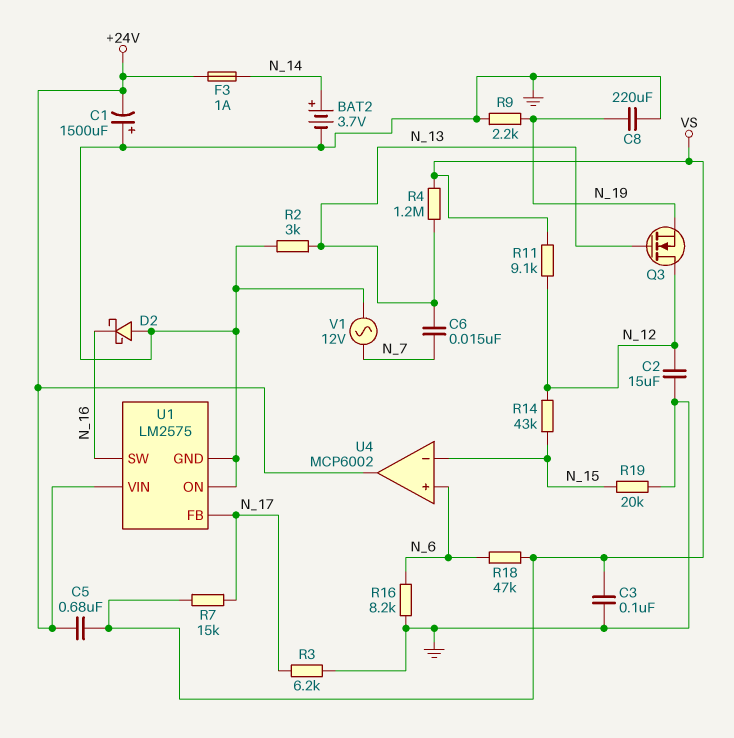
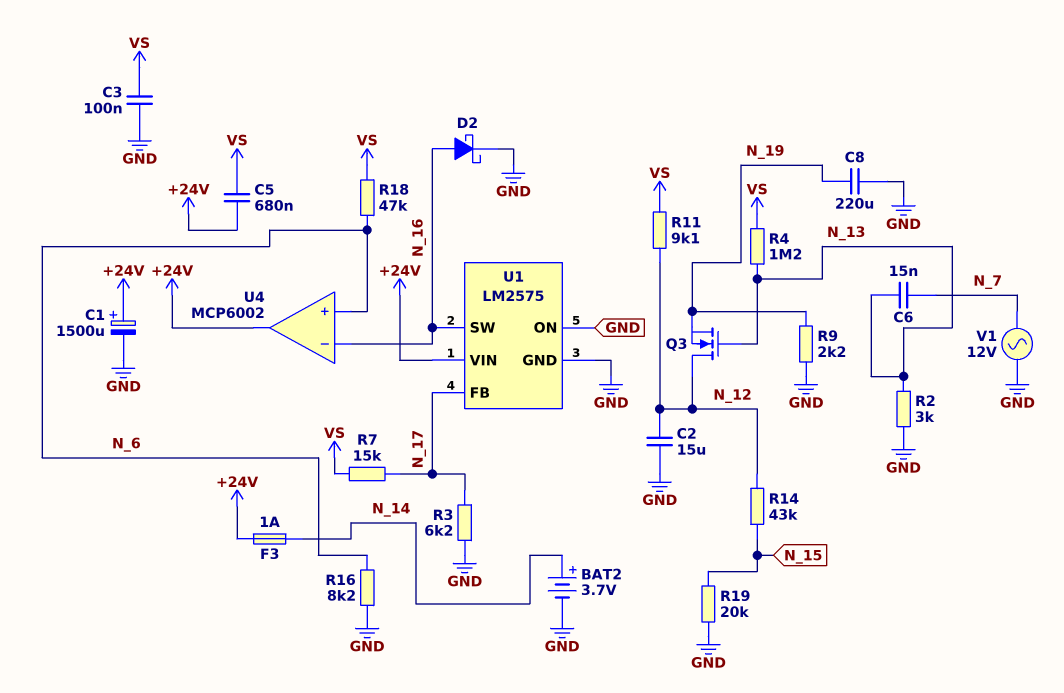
C1: 1500uF (plus GND, minus +24V) -> 1500uF (plus +24V, minus GND)
D2: schottky (A GND, K N_16) -> schottky (A N_16, K GND)
U4 pin in-: N_15 -> N_16

